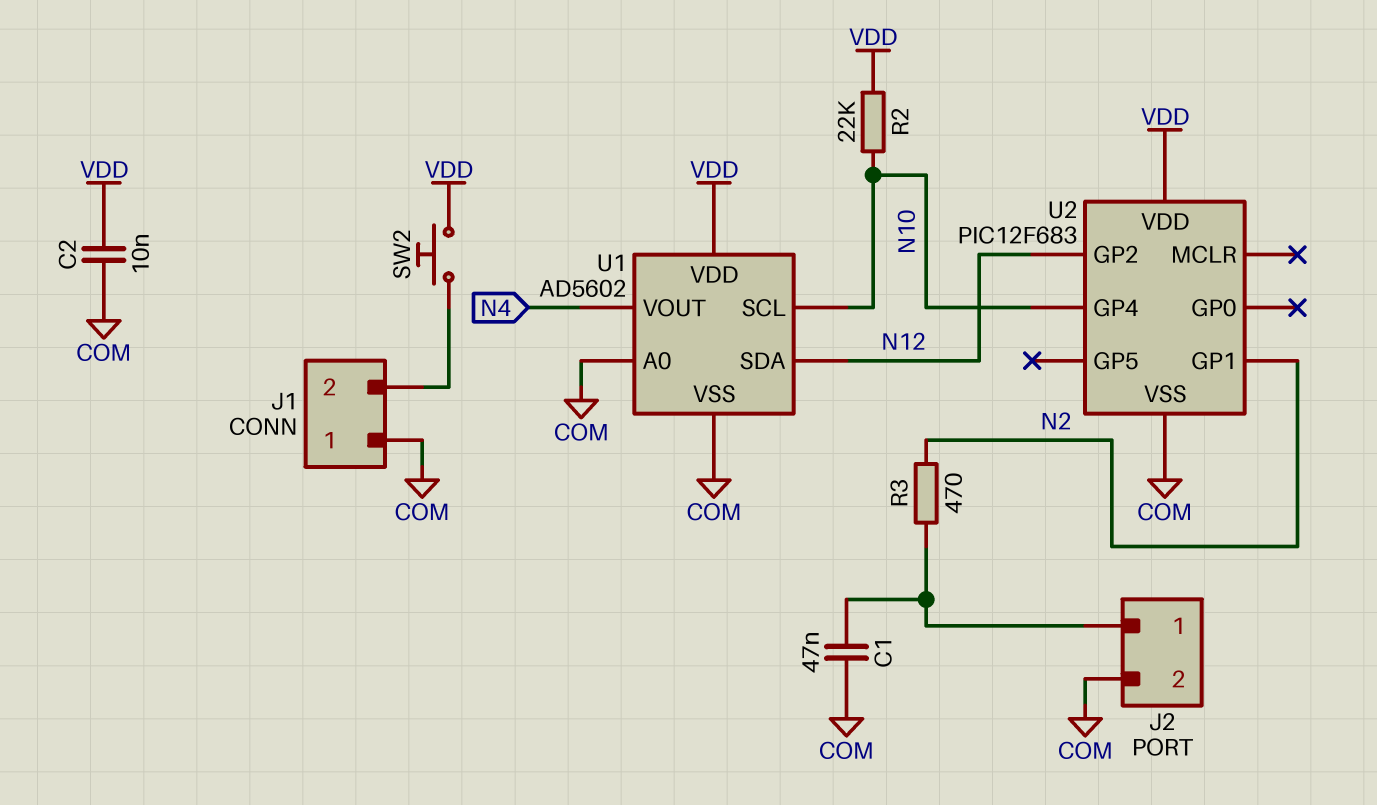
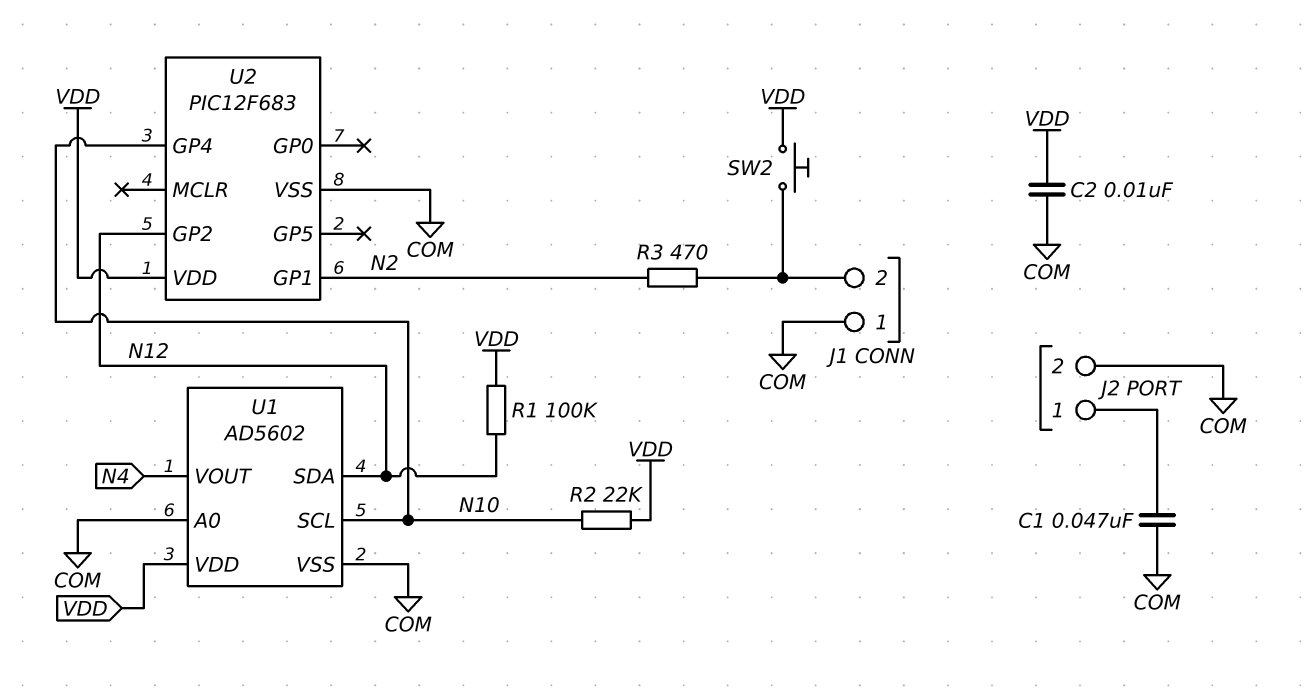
R1: none -> 100k (N12, VDD)
R3: 470 (J2/1, N2) -> 470 (J1/2, N2)

